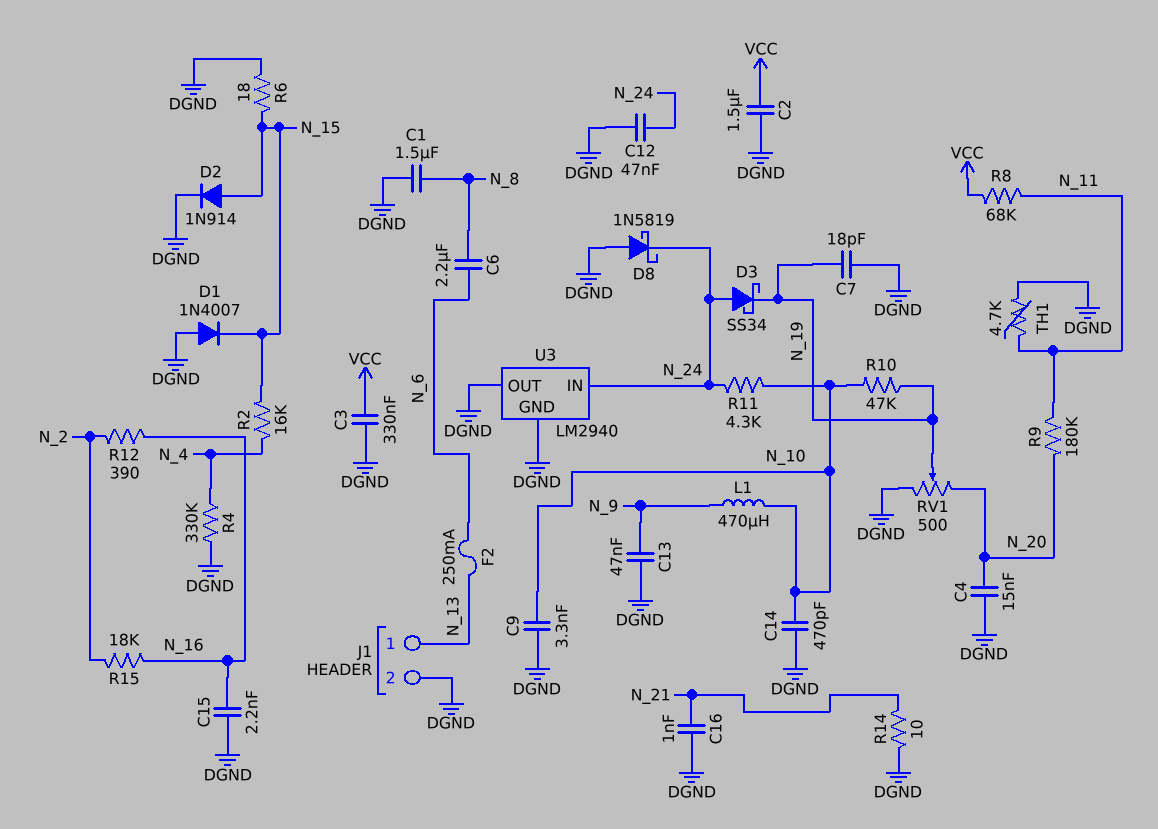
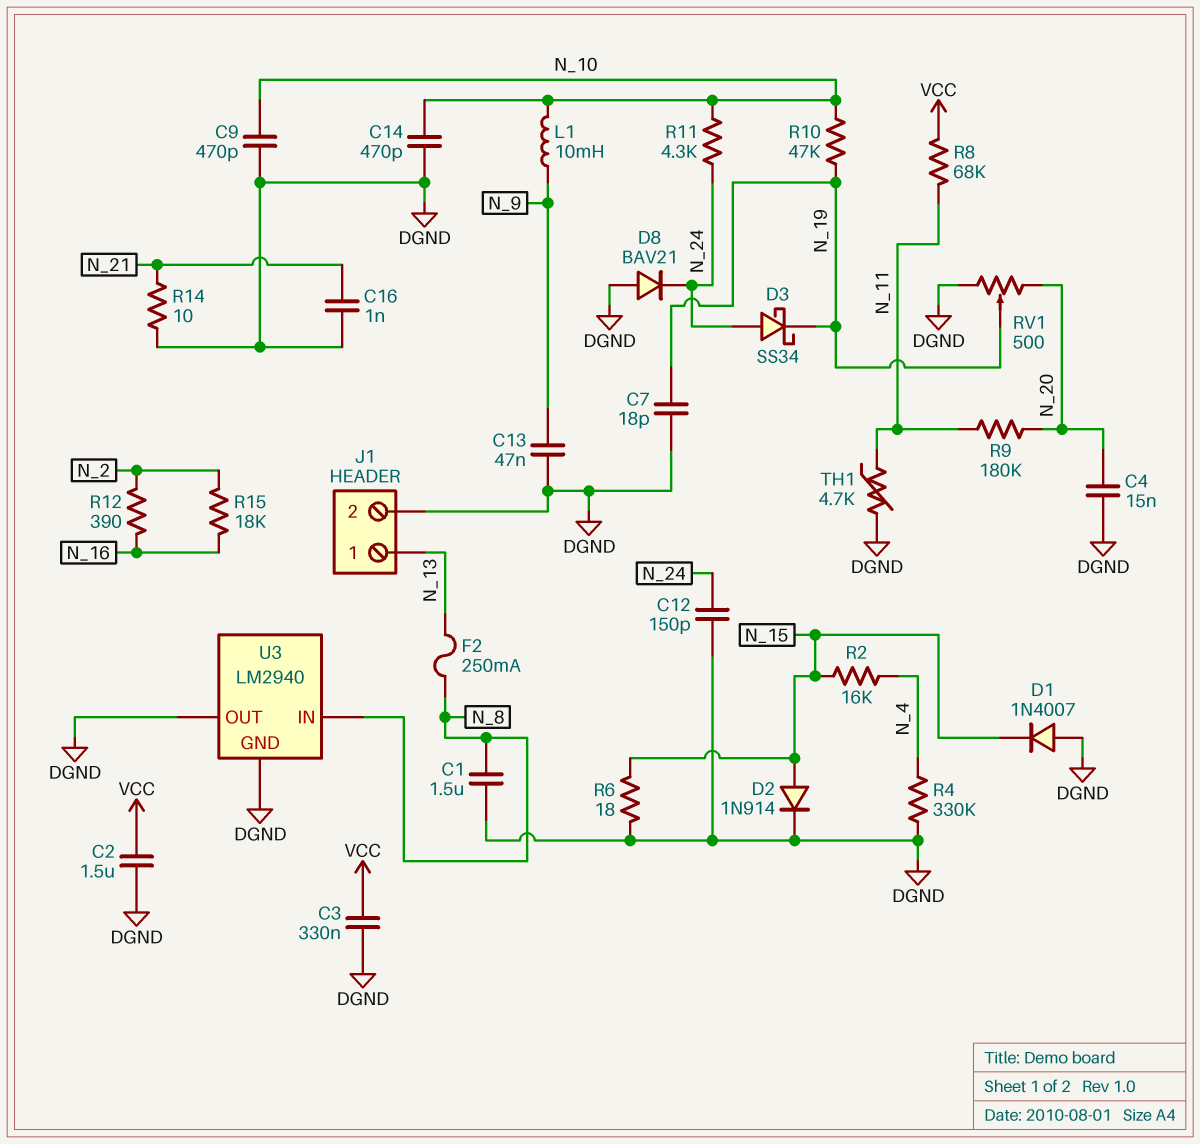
C6: 2.2uF (N_6, N_8) -> none
C9: 3.3nF (DGND, N_10) -> 470pF (DGND, N_10)
C12: 47nF (DGND, N_24) -> 150pF (DGND, N_24)
C15: 2.2nF (DGND, N_16) -> none
D8: schottky 1N5819 (A DGND, K N_24) -> diode BAV21 (A DGND, K N_24)
F2: 250mA (N_6, N_13) -> 250mA (N_8, N_13)
L1: 470uH (N_9, N_10) -> 10mH (N_9, N_10)
U3 pin IN: N_24 -> N_8

